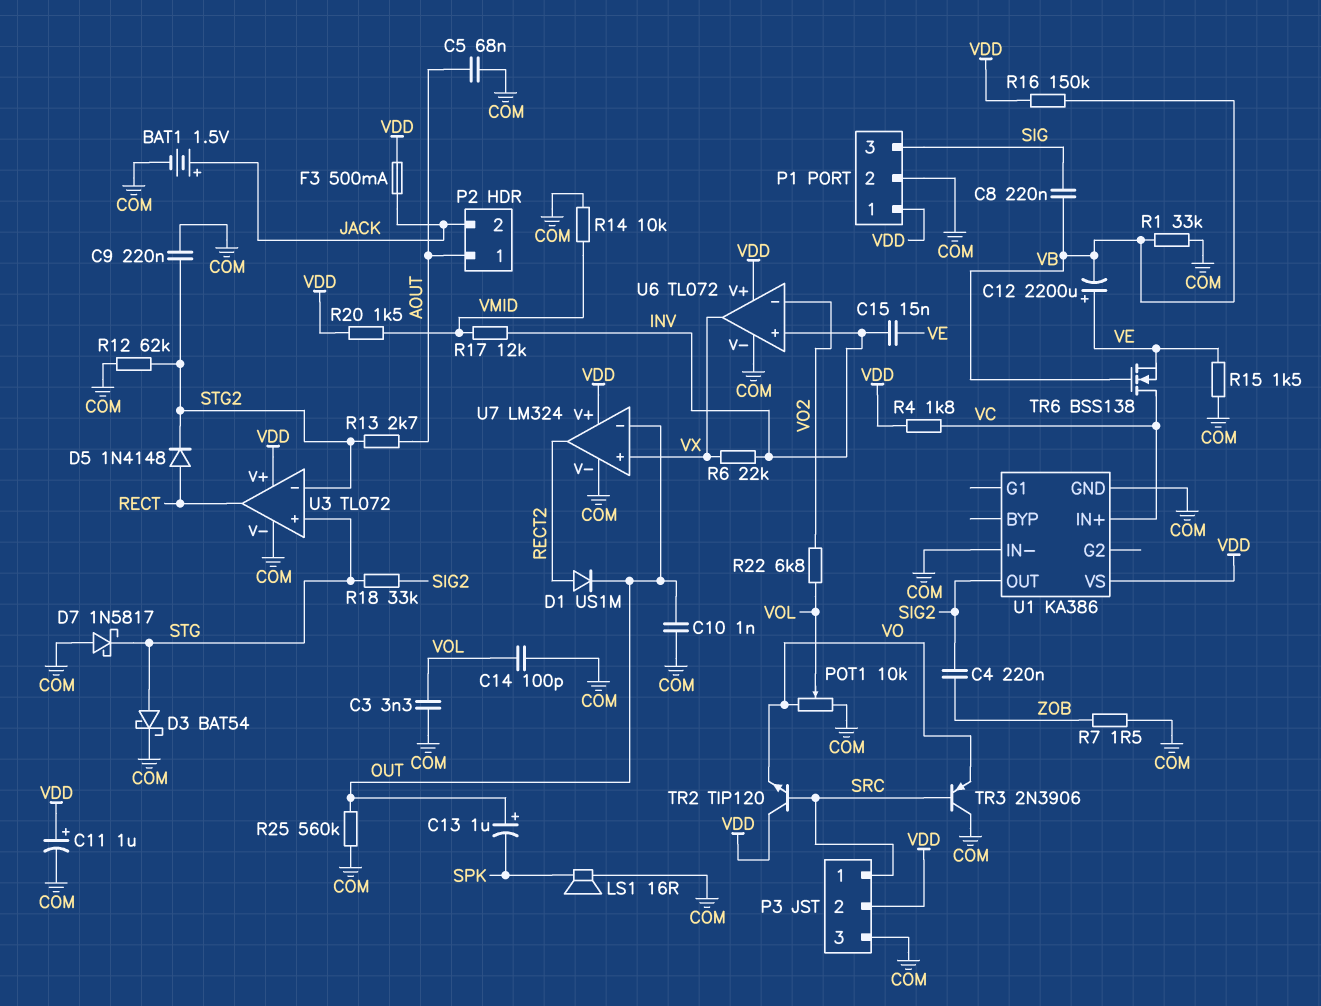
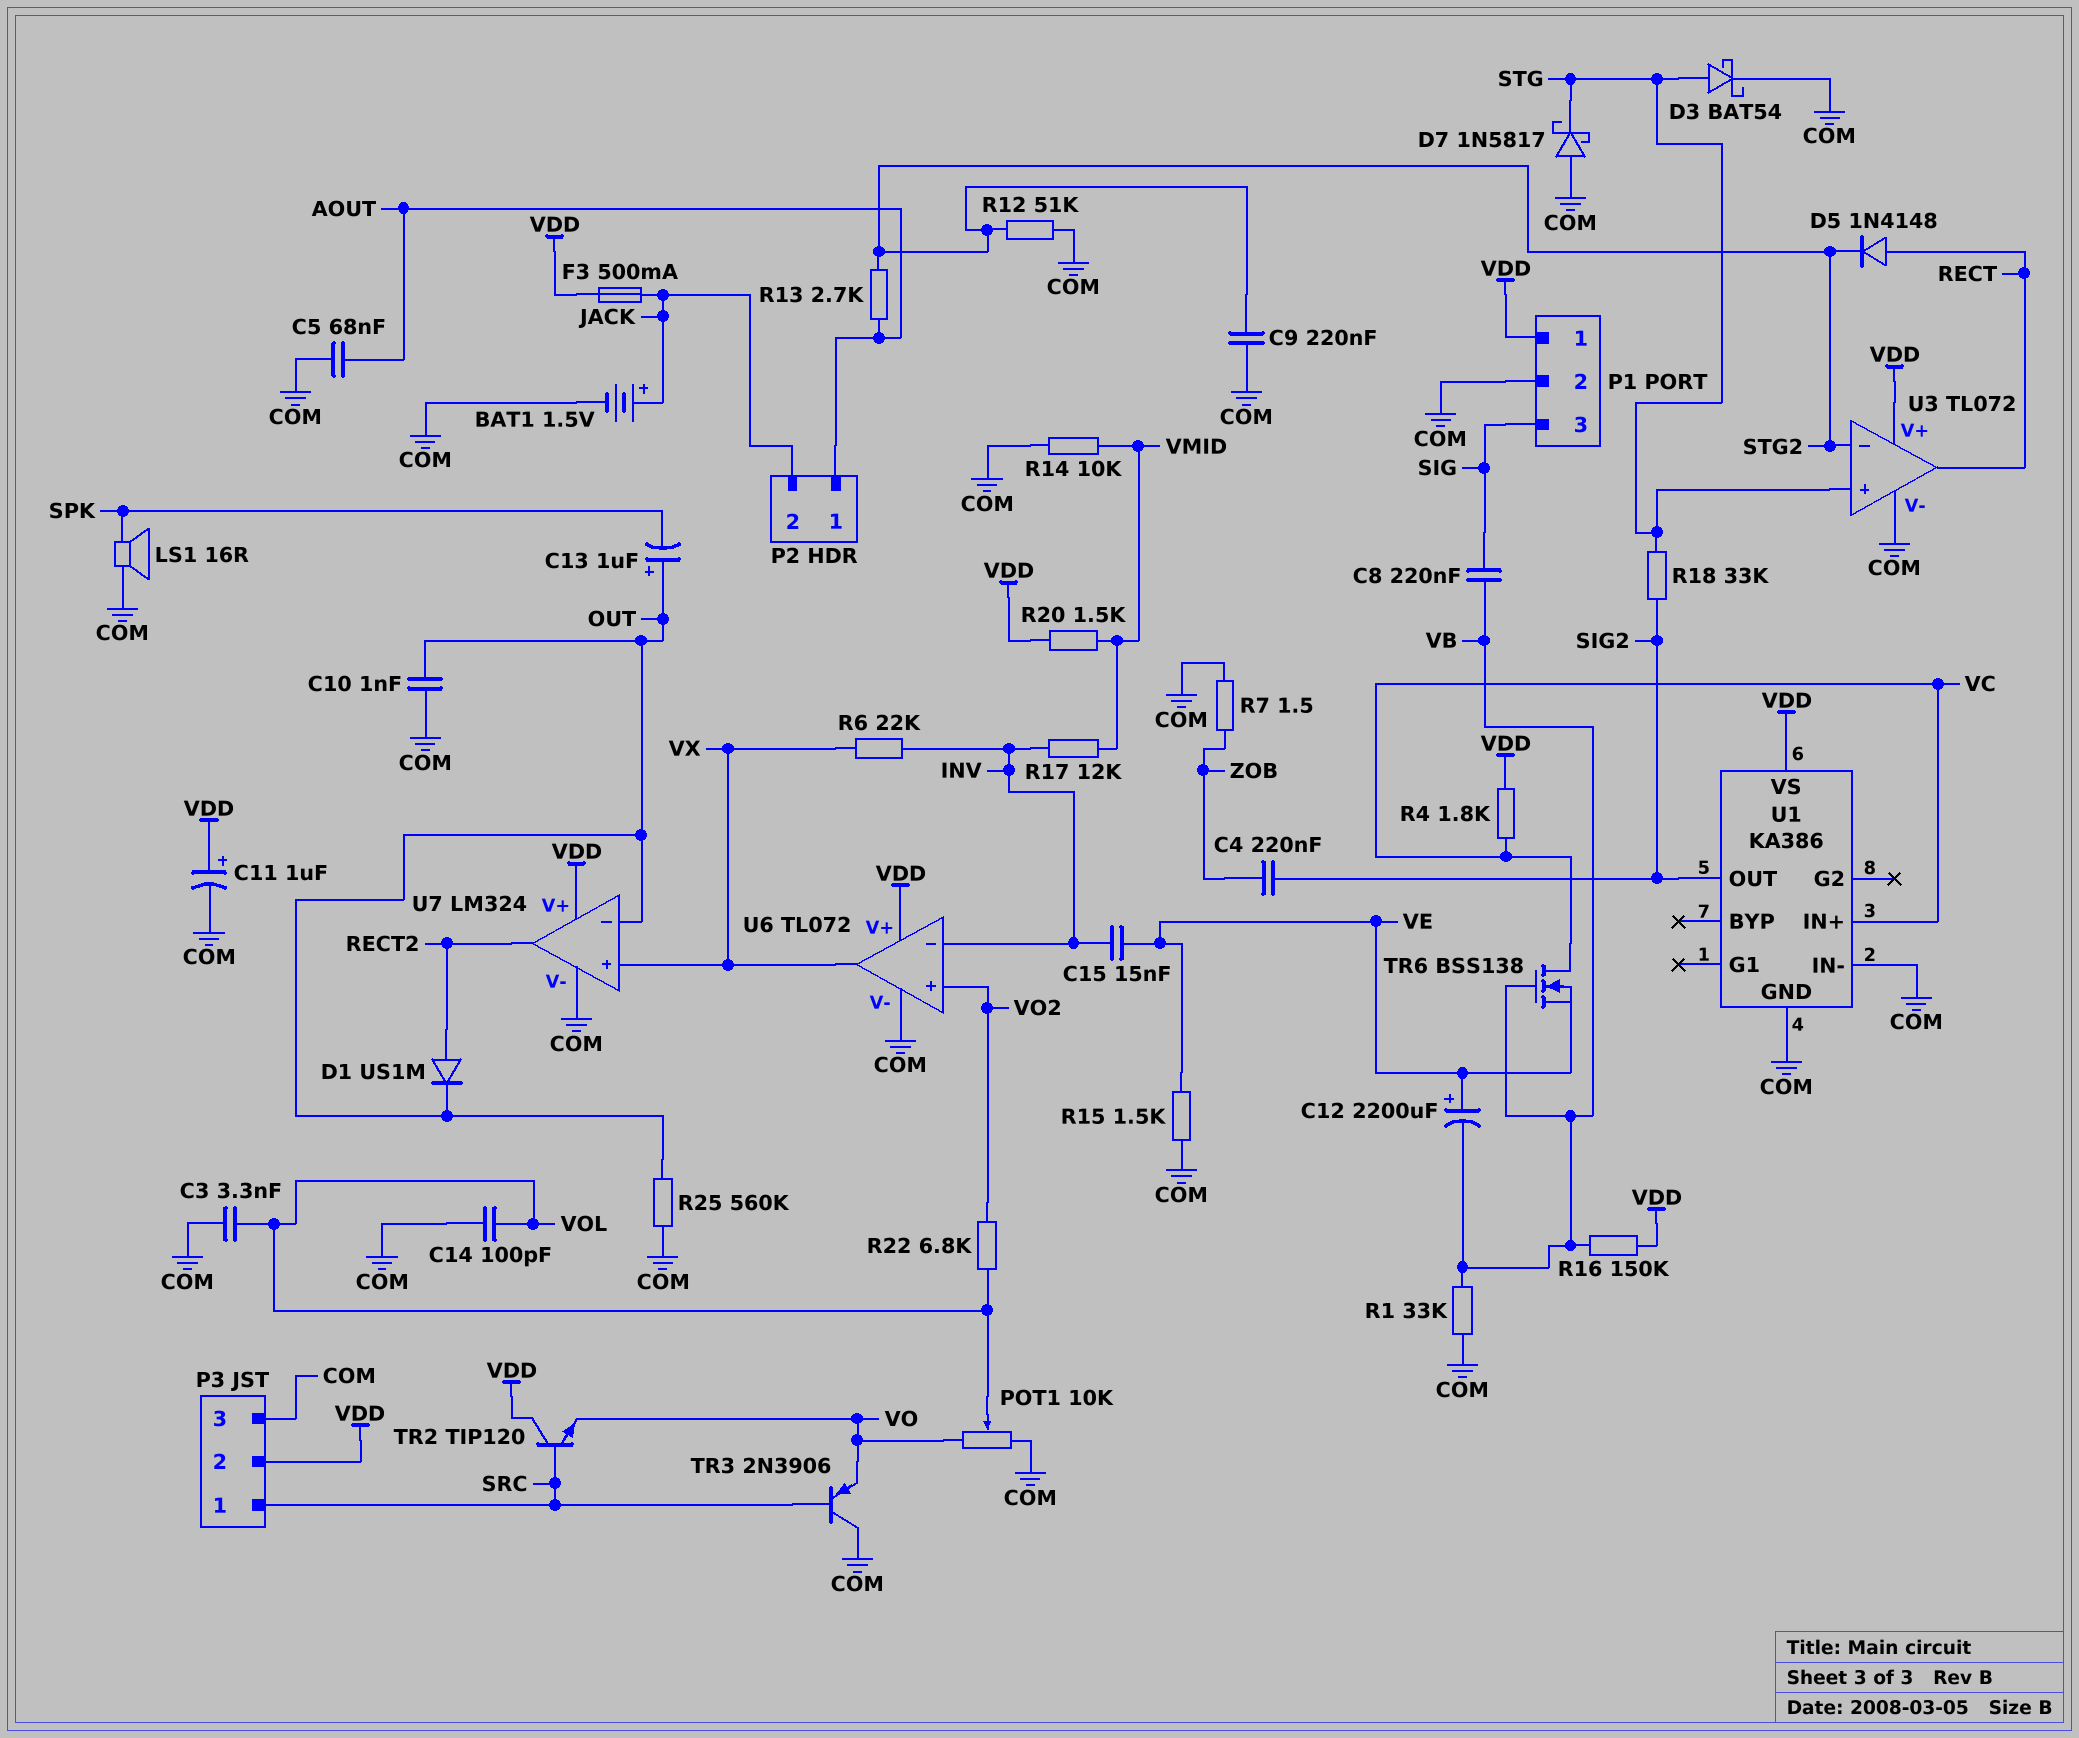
R12: 62k (COM, STG2) -> 51k (COM, STG2)
U6 pin in+: INV -> VO2
U6 pin in-: VO2 -> INV

